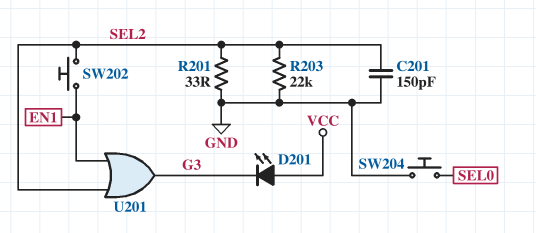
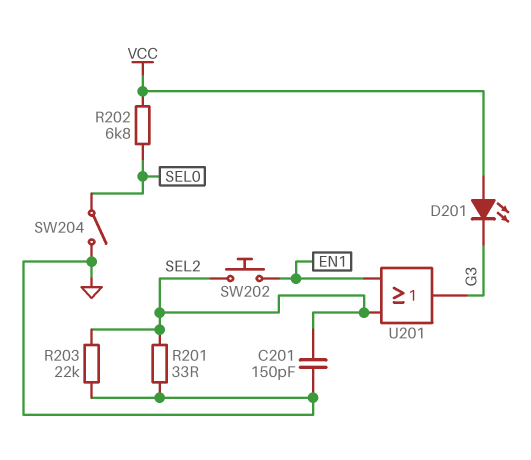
R202: none -> 6.8k (SEL0, VCC)
SW204: button (GND, SEL0) -> switch (GND, SEL0)

